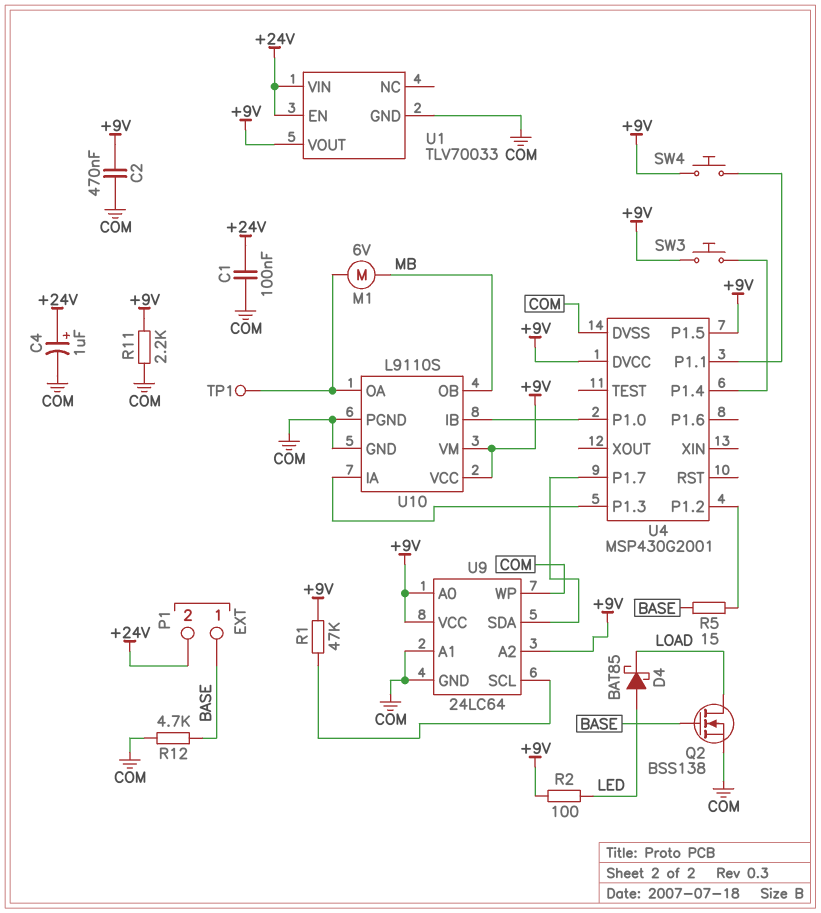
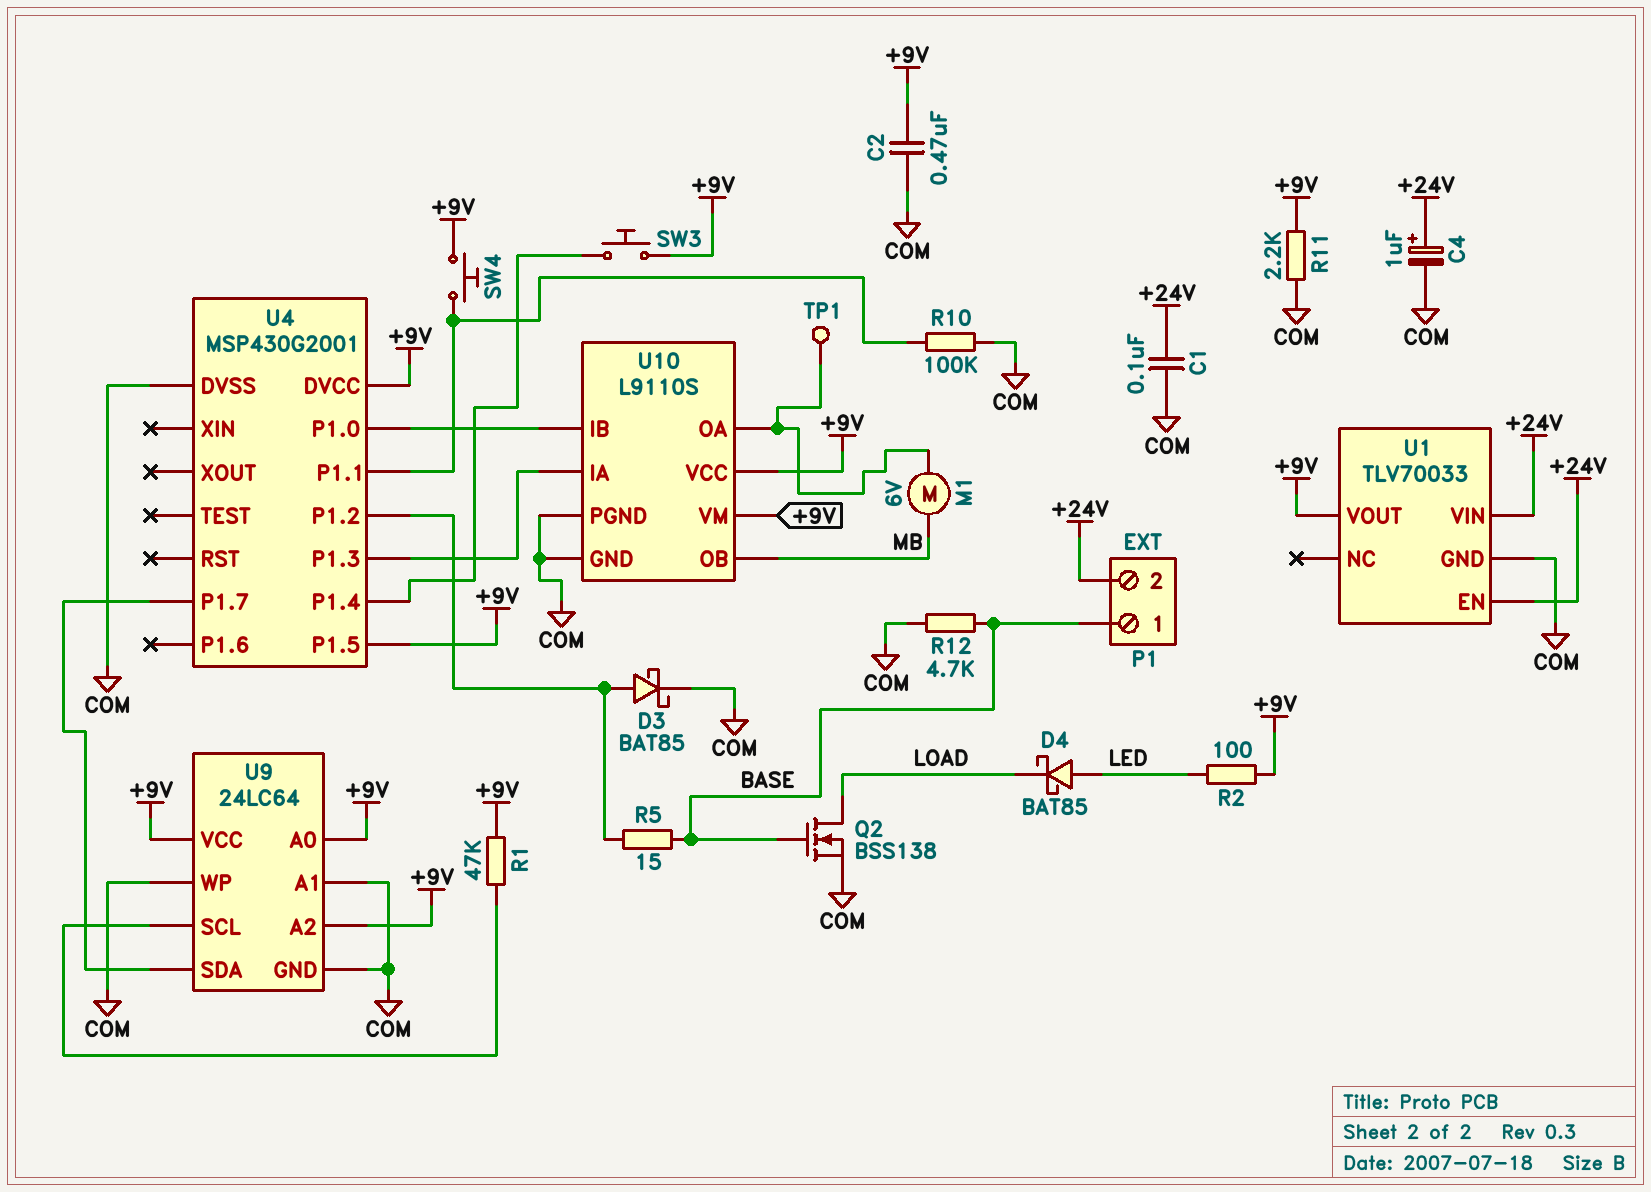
D3: none -> schottky BAT85 (A U4/P1.2, K COM)
R10: none -> 100k (COM, U4/P1.1)

